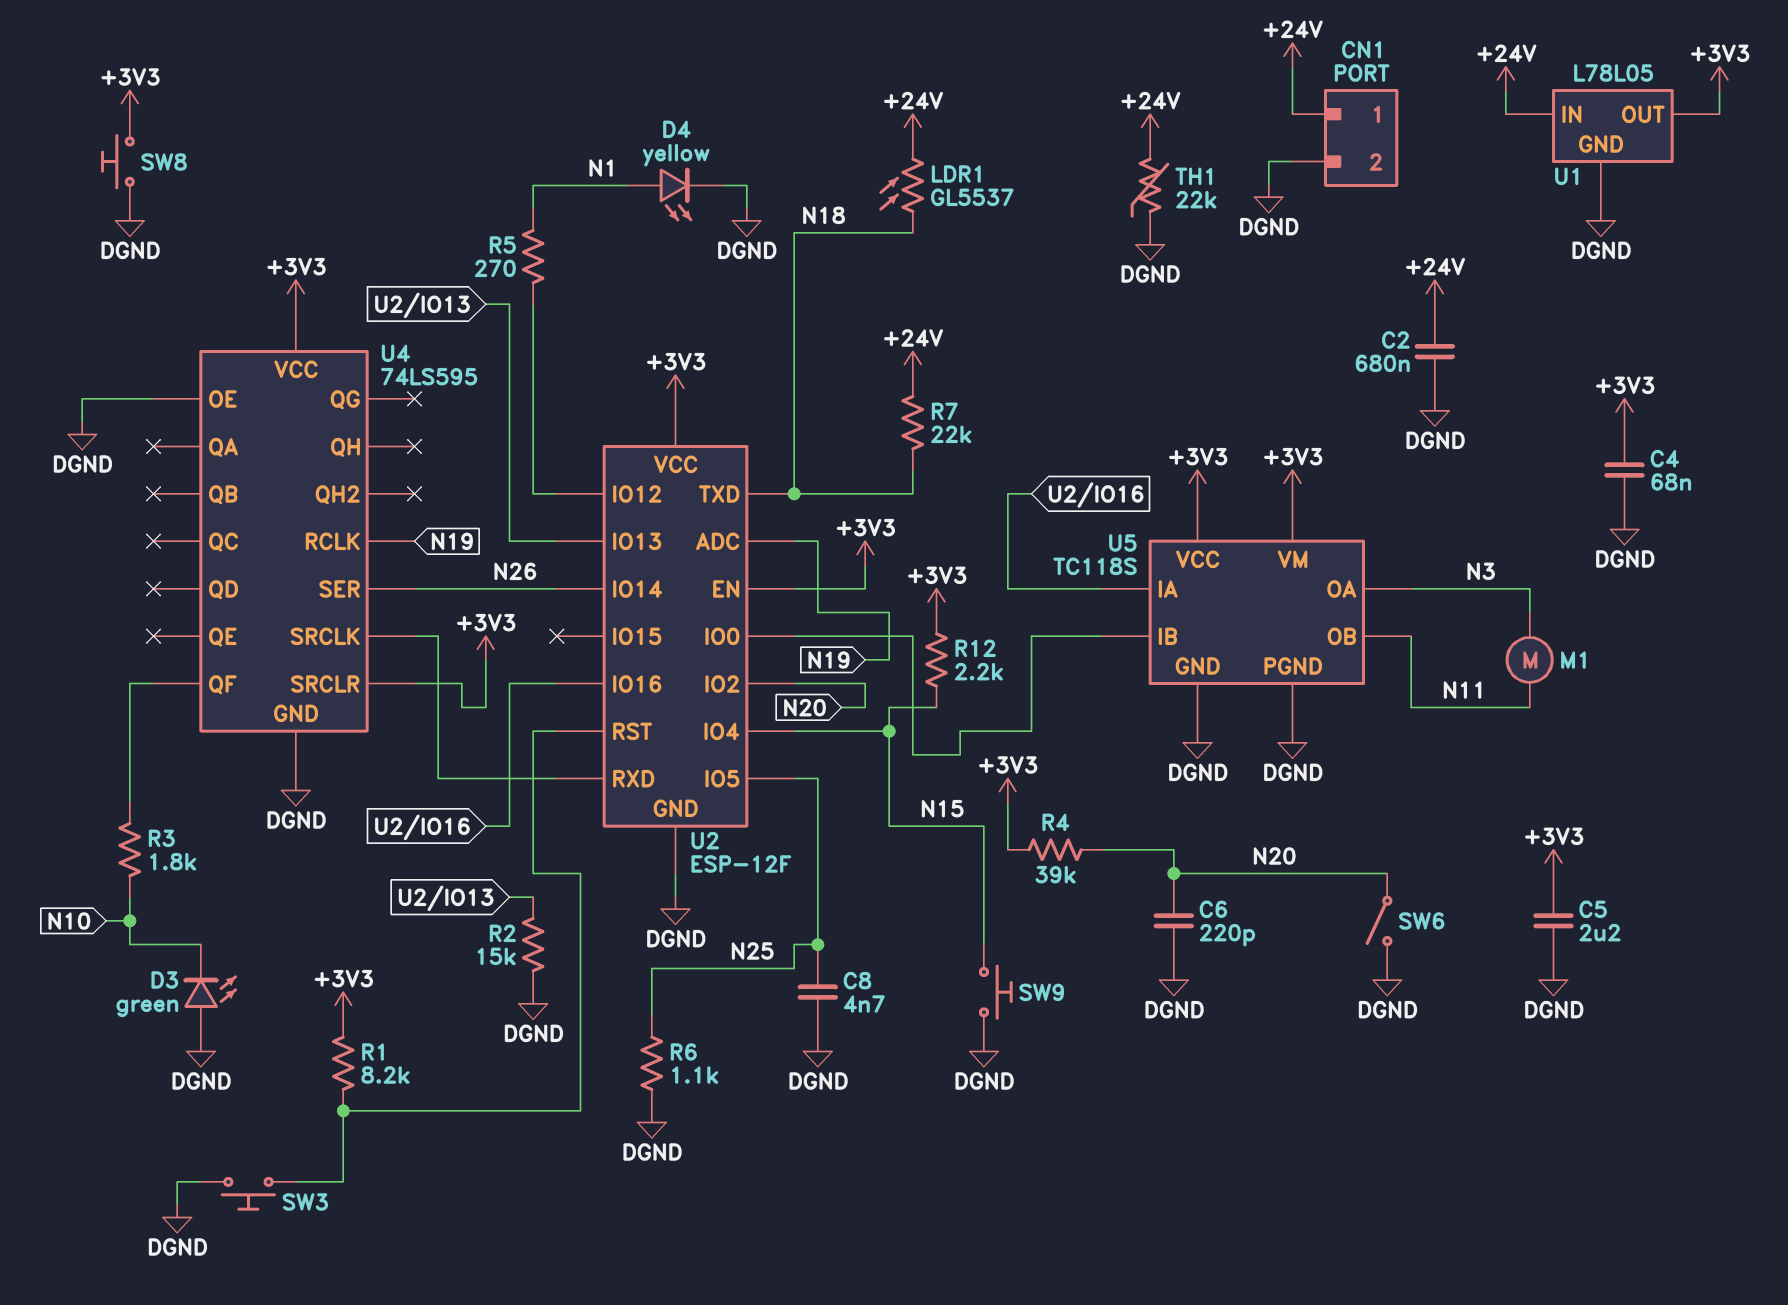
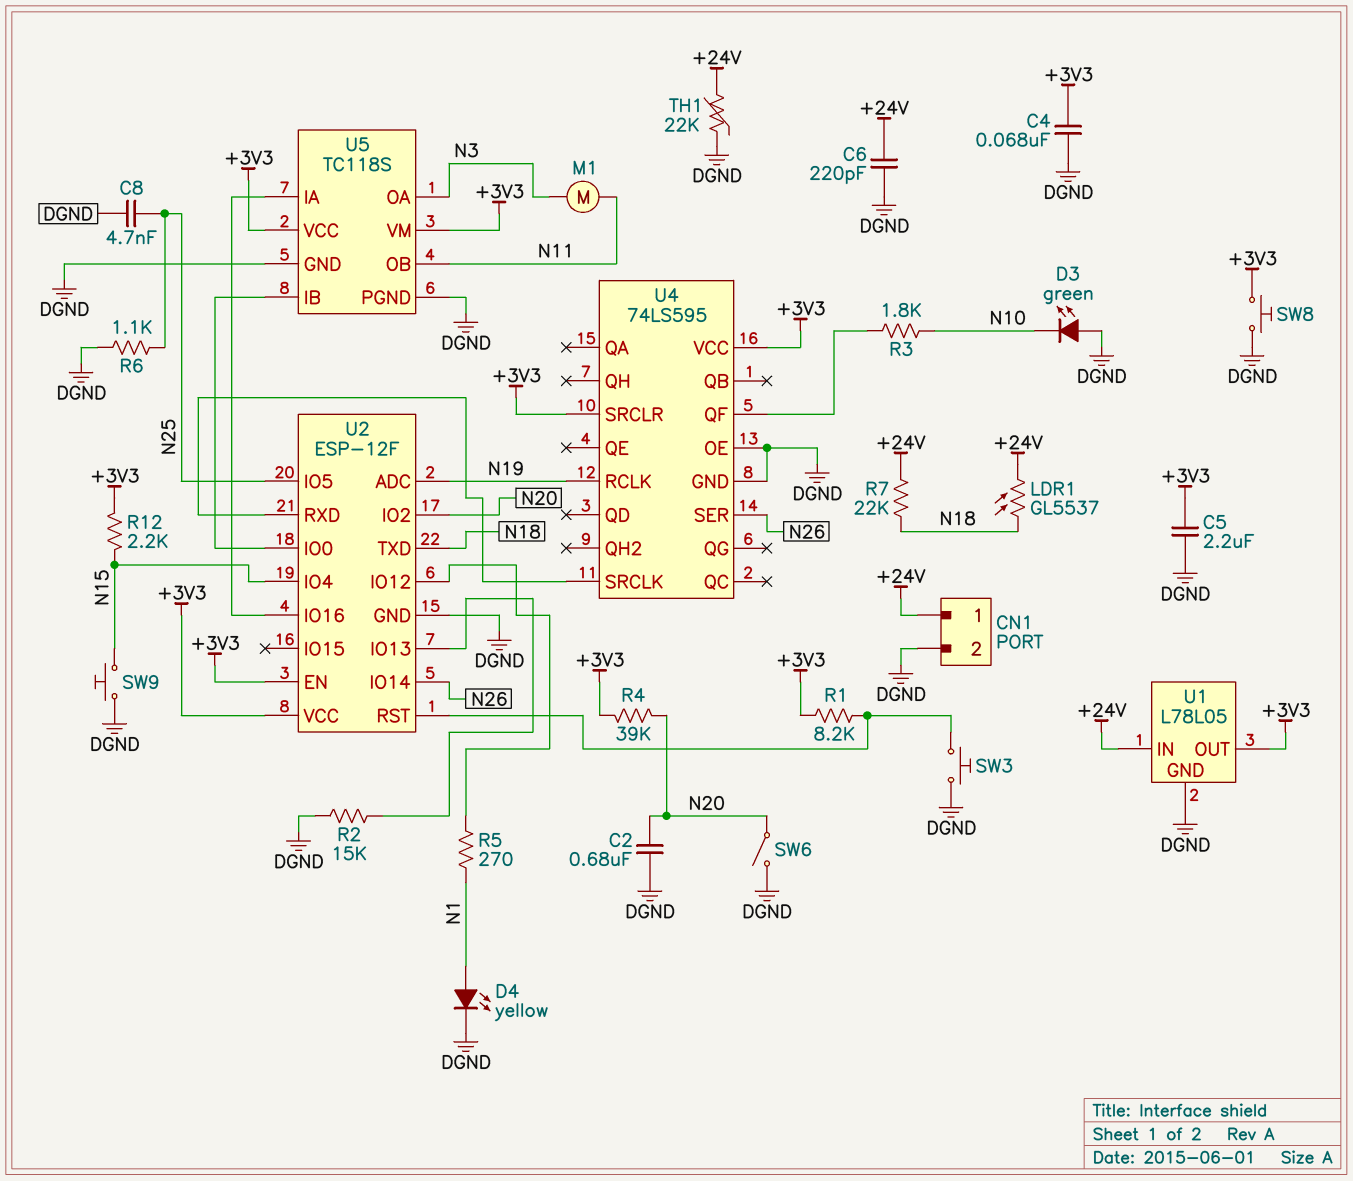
C2: 680nF (+24V, DGND) -> 680nF (DGND, N20)
C6: 220pF (DGND, N20) -> 220pF (+24V, DGND)

